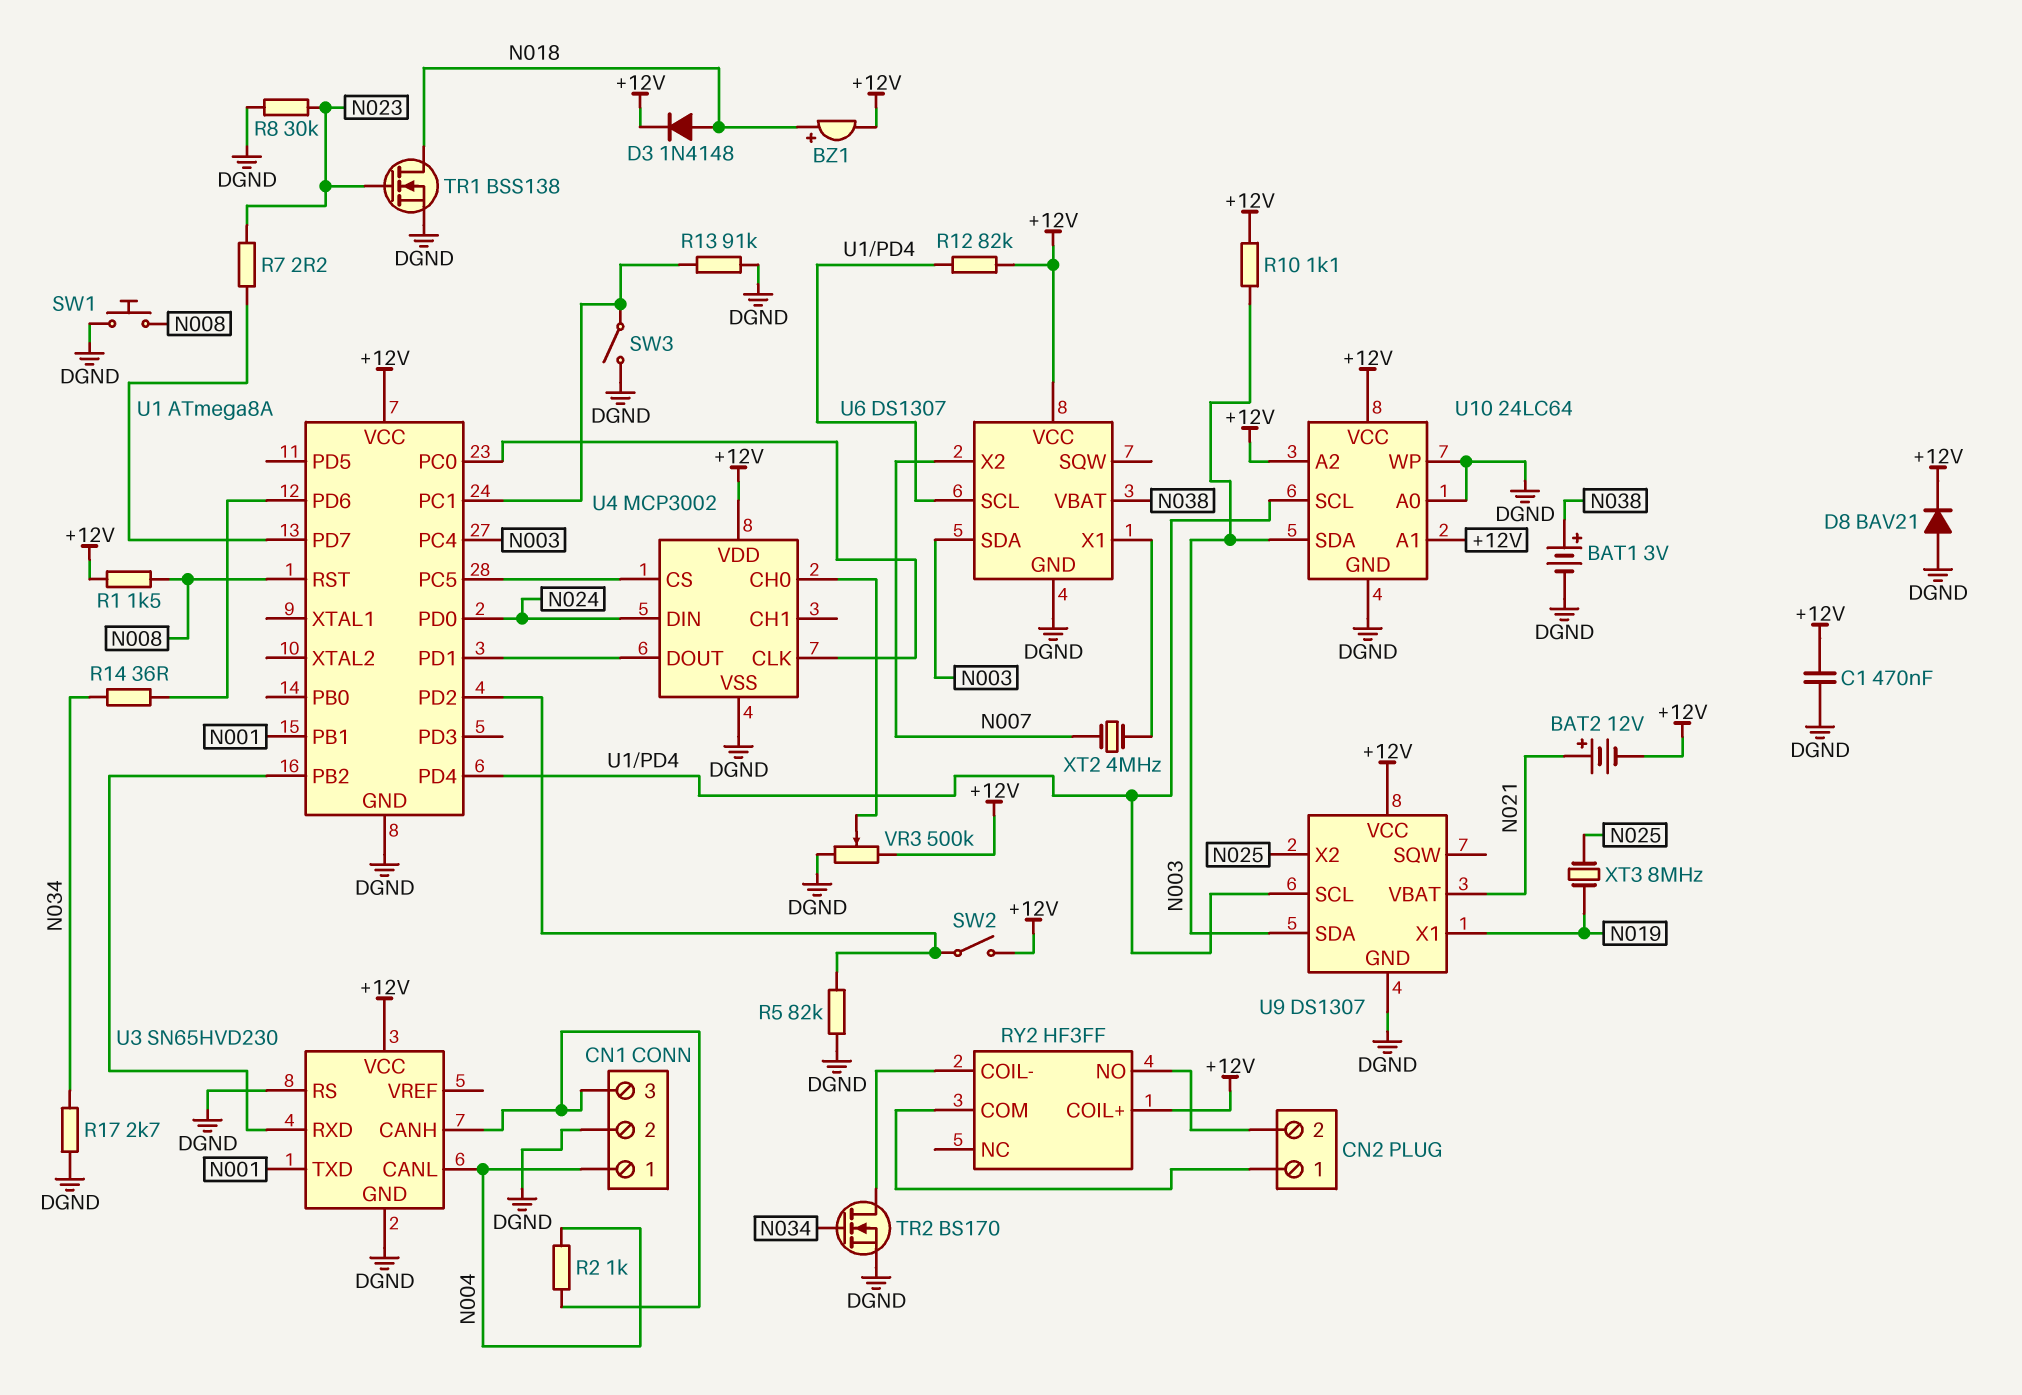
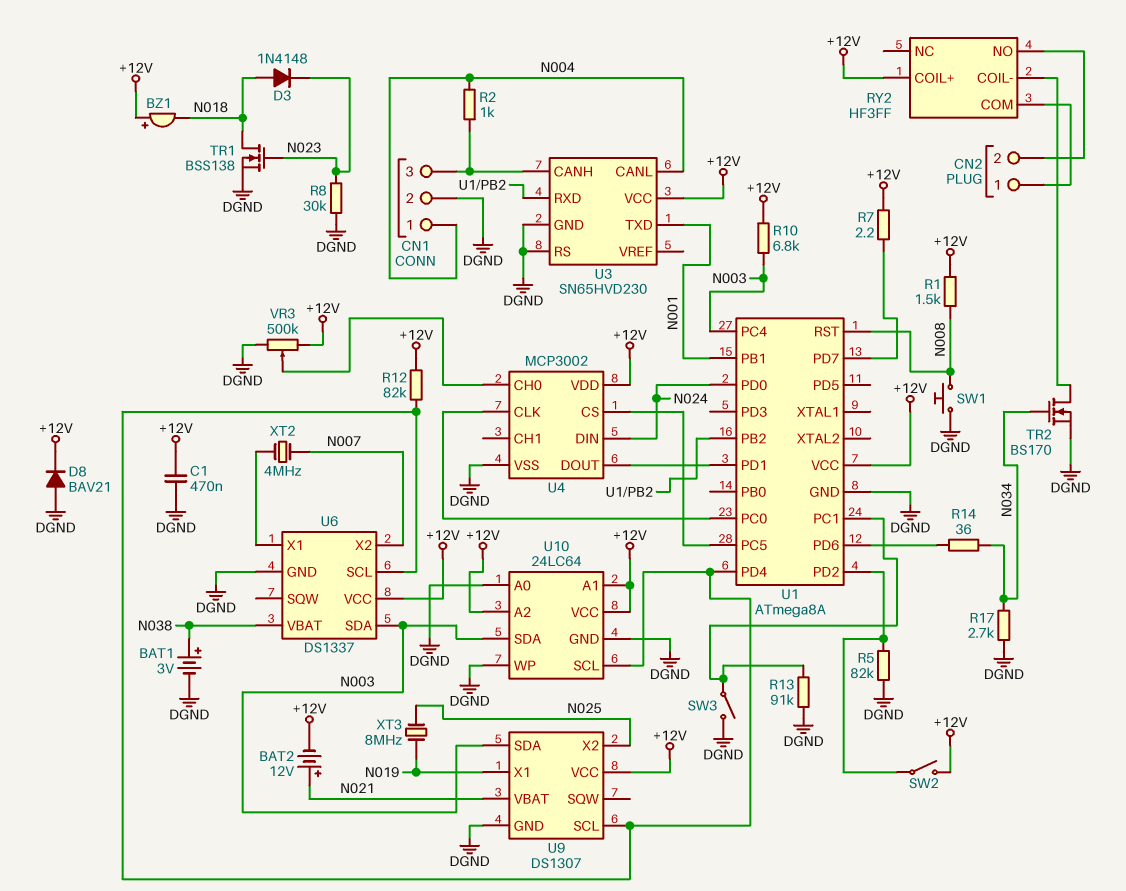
BZ1: buzzer (plus N018, minus +12V) -> buzzer (plus +12V, minus N018)
D3: diode 1N4148 (A N018, K +12V) -> diode 1N4148 (A N018, K N023)
R7: 2.2 (N023, U1/PD7) -> 2.2 (+12V, U1/PD7)
R10: 1.1k (+12V, N003) -> 6.8k (+12V, N003)
U6: DS1307 -> DS1337

